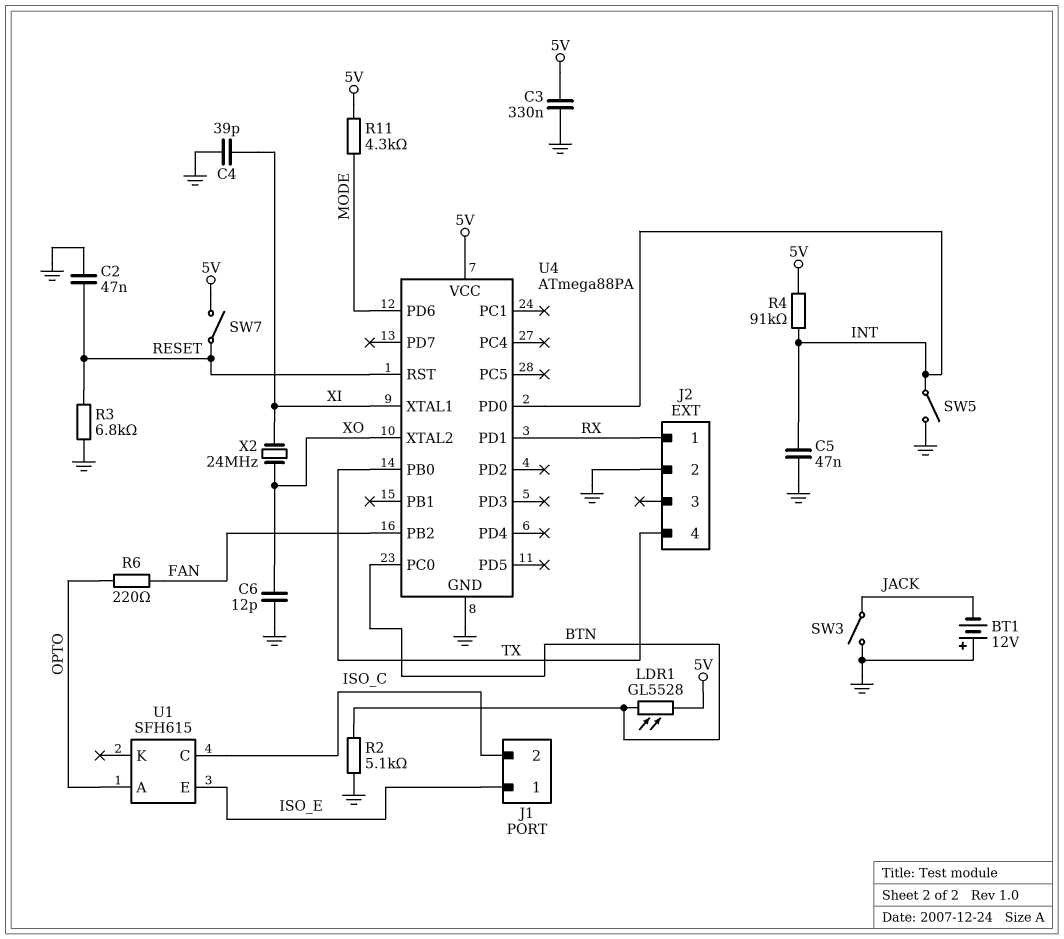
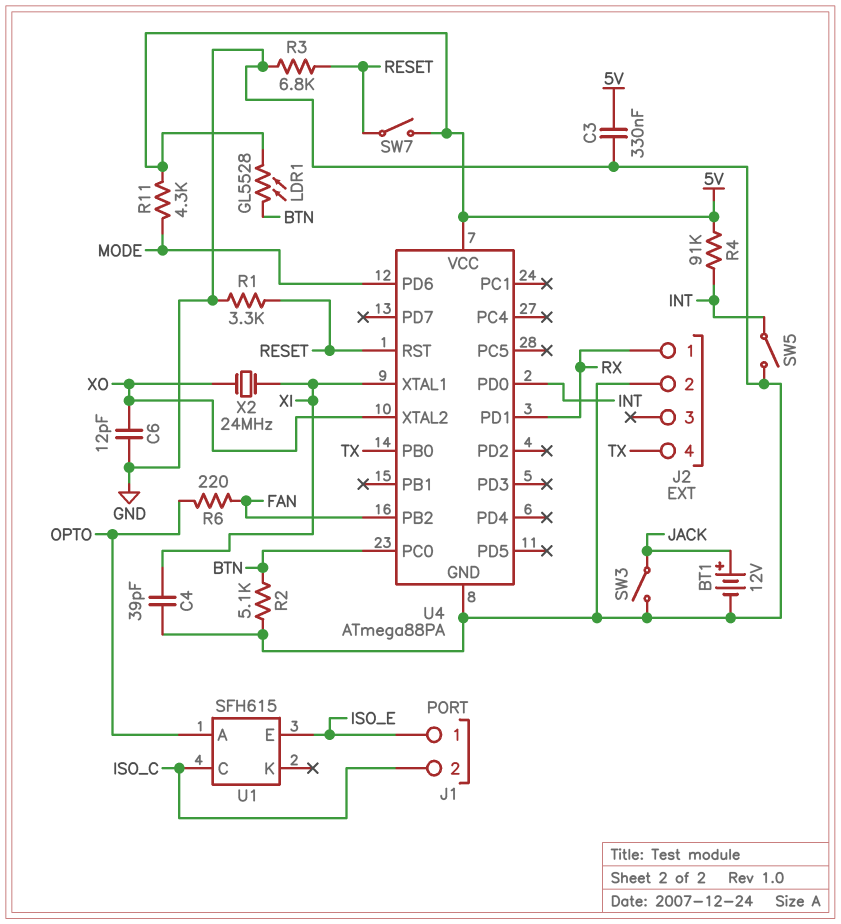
BT1: 12V (plus GND, minus JACK) -> 12V (plus JACK, minus GND)
C2: 47nF (GND, RESET) -> none
C5: 47nF (GND, INT) -> none
R1: none -> 3.3k (GND, RESET)

